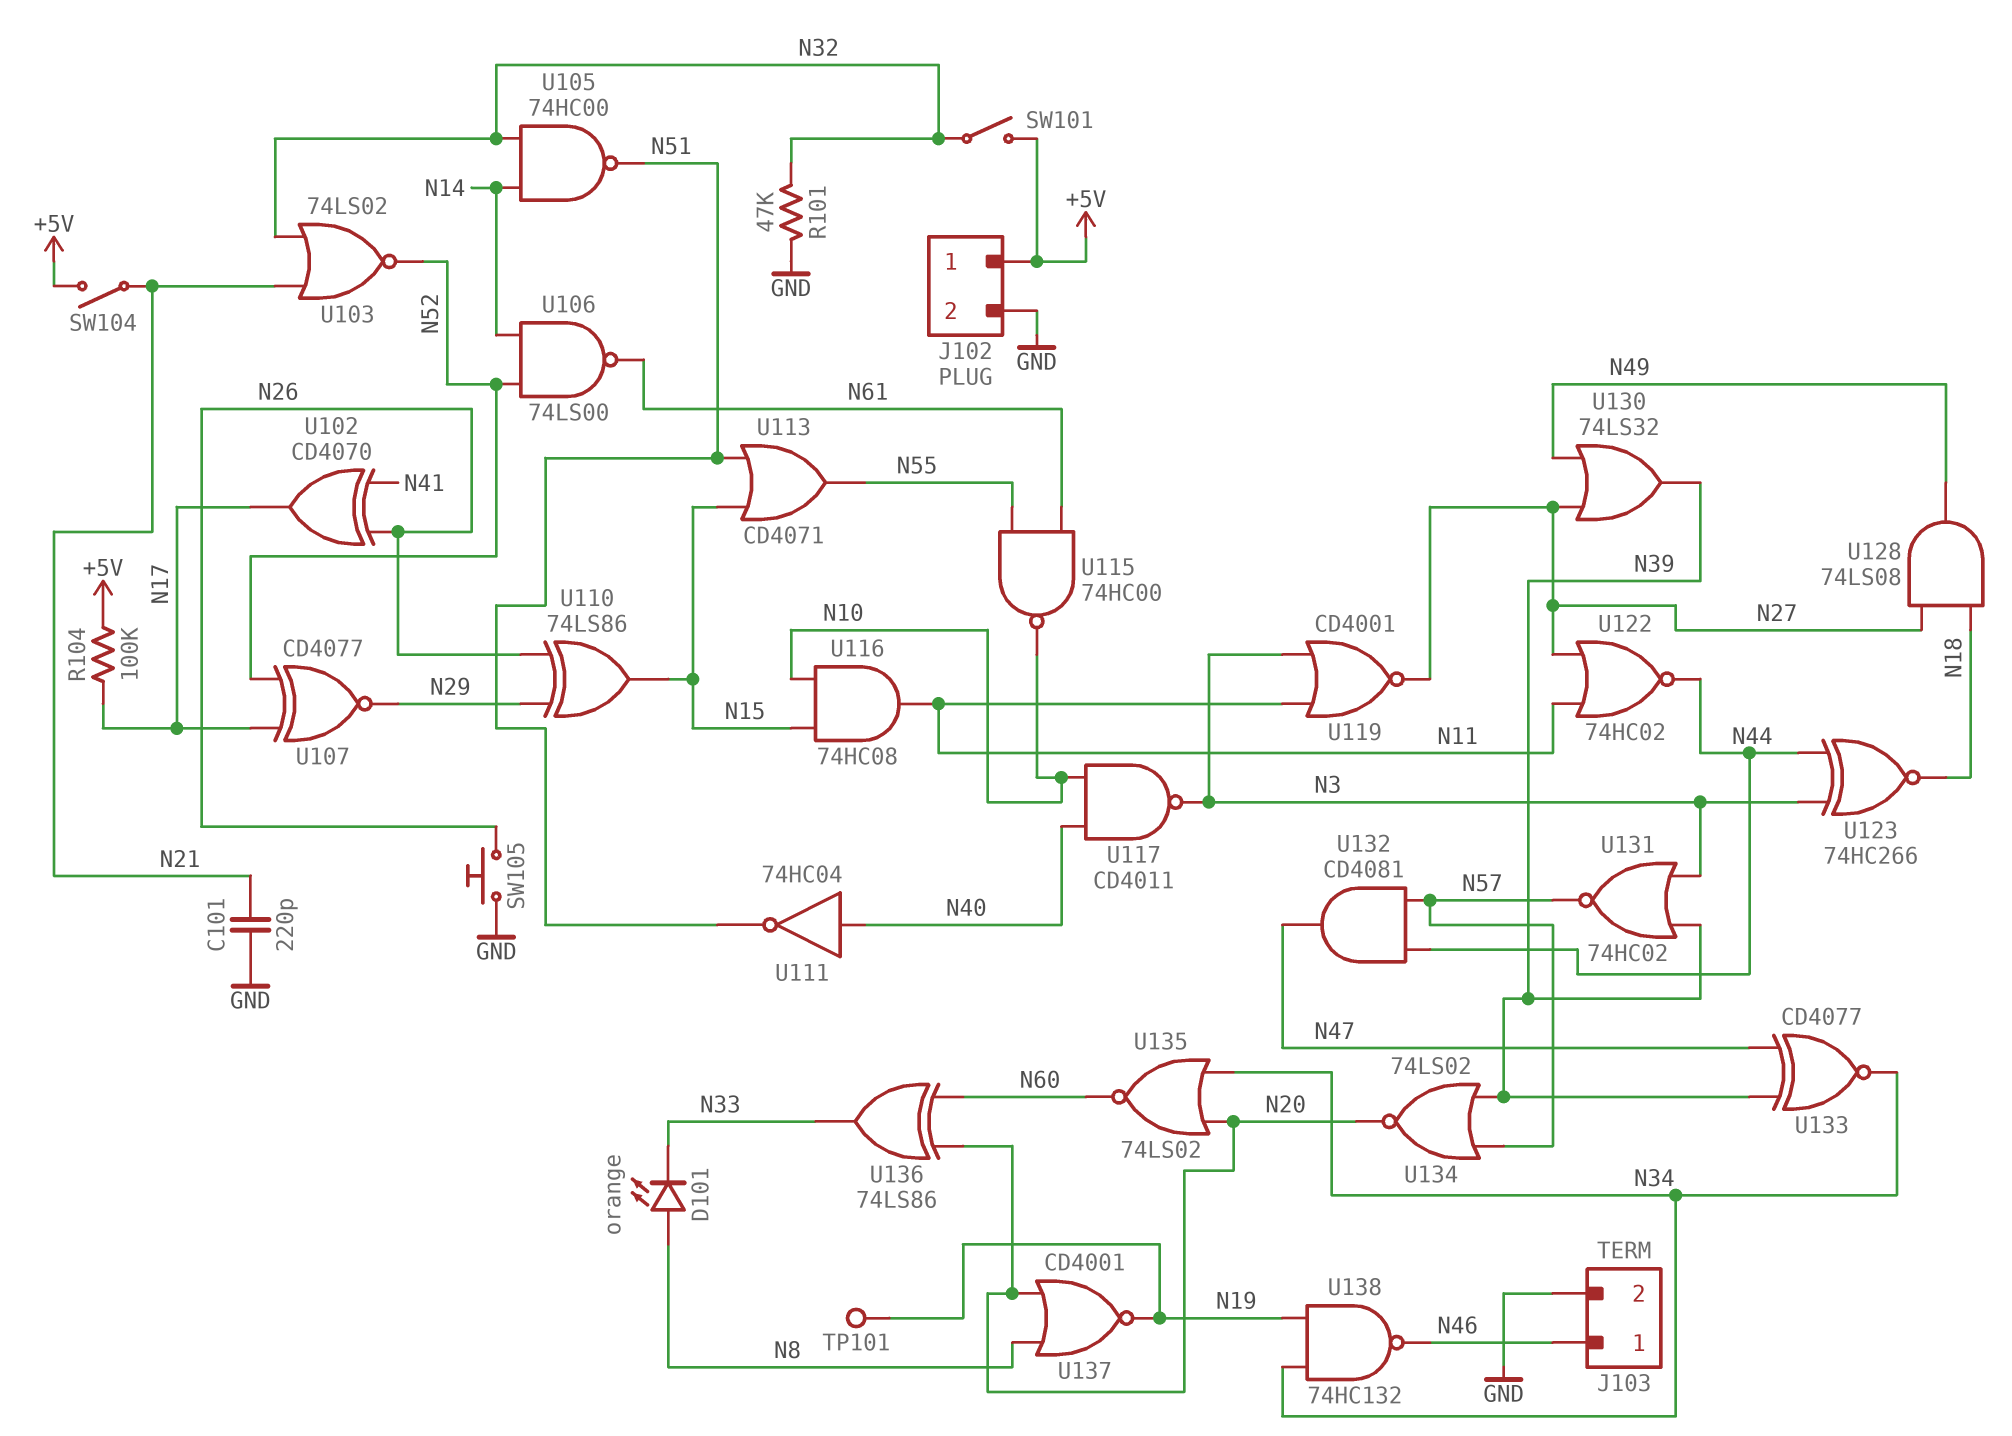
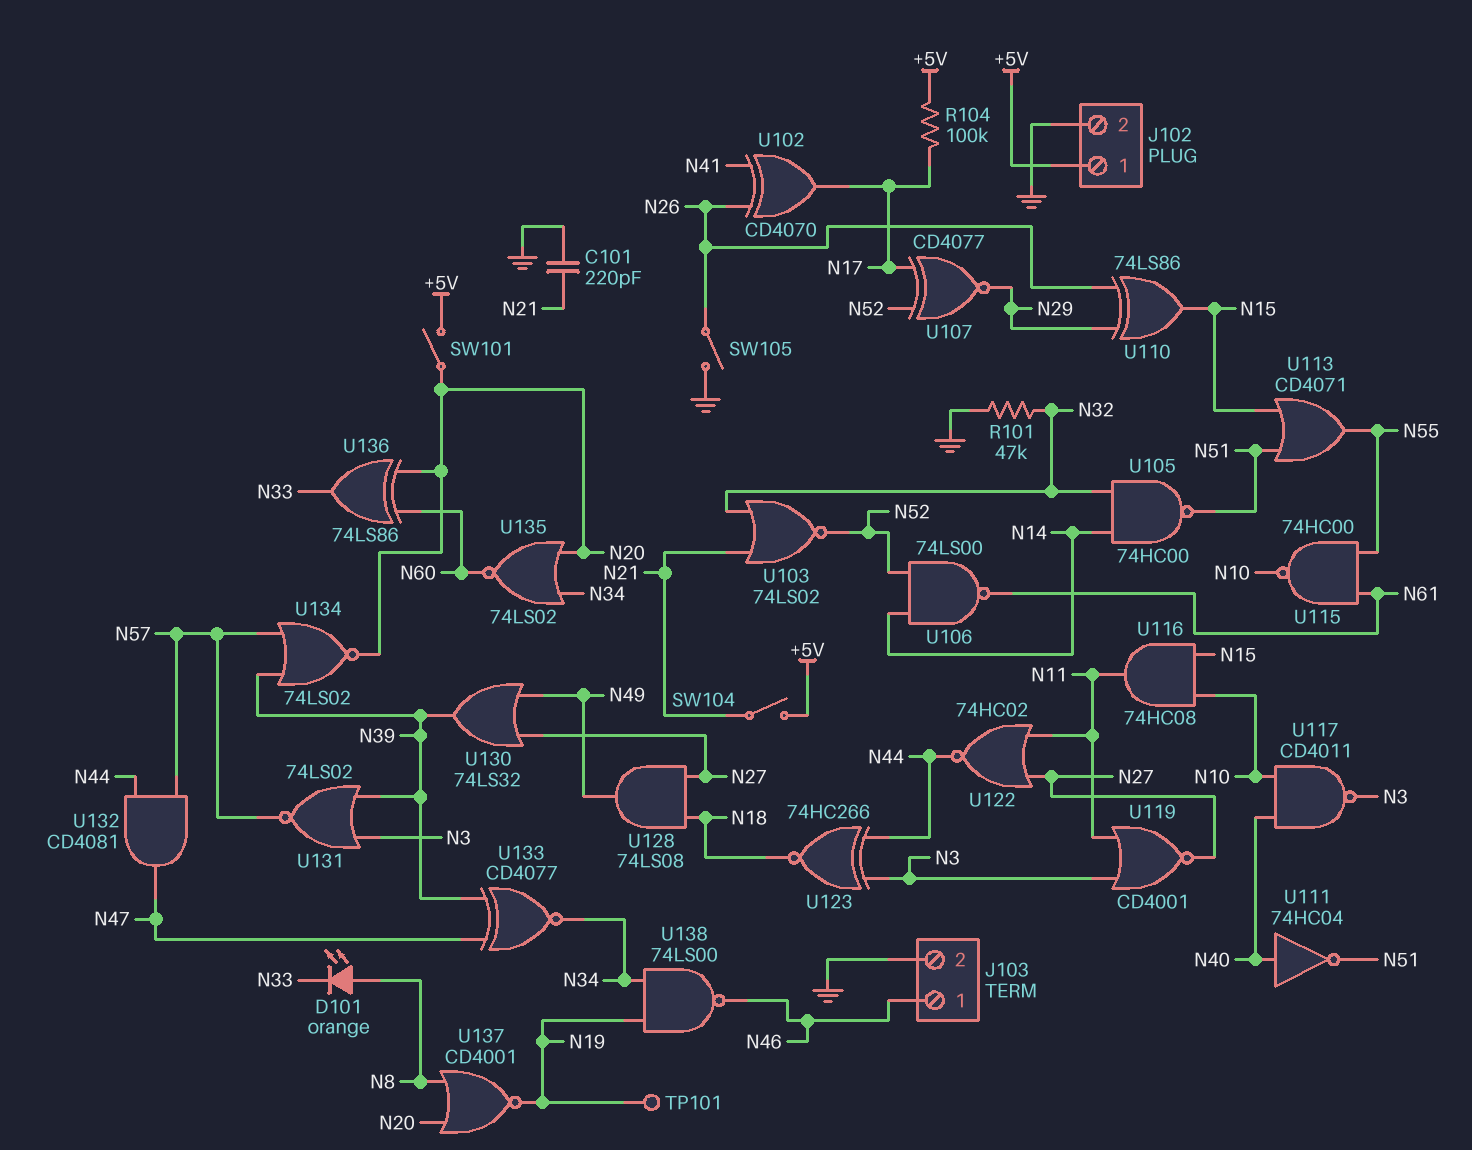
SW101: switch (+5V, N32) -> switch (+5V, N20)
SW105: button (GND, N26) -> switch (GND, N26)
U131: NOR 74HC02 (in N3, in N39, out N57) -> NOR 74LS02 (in N3, in N39, out N57)
U138: NAND 74HC132 (in N19, in N34, out N46) -> NAND 74LS00 (in N19, in N34, out N46)

